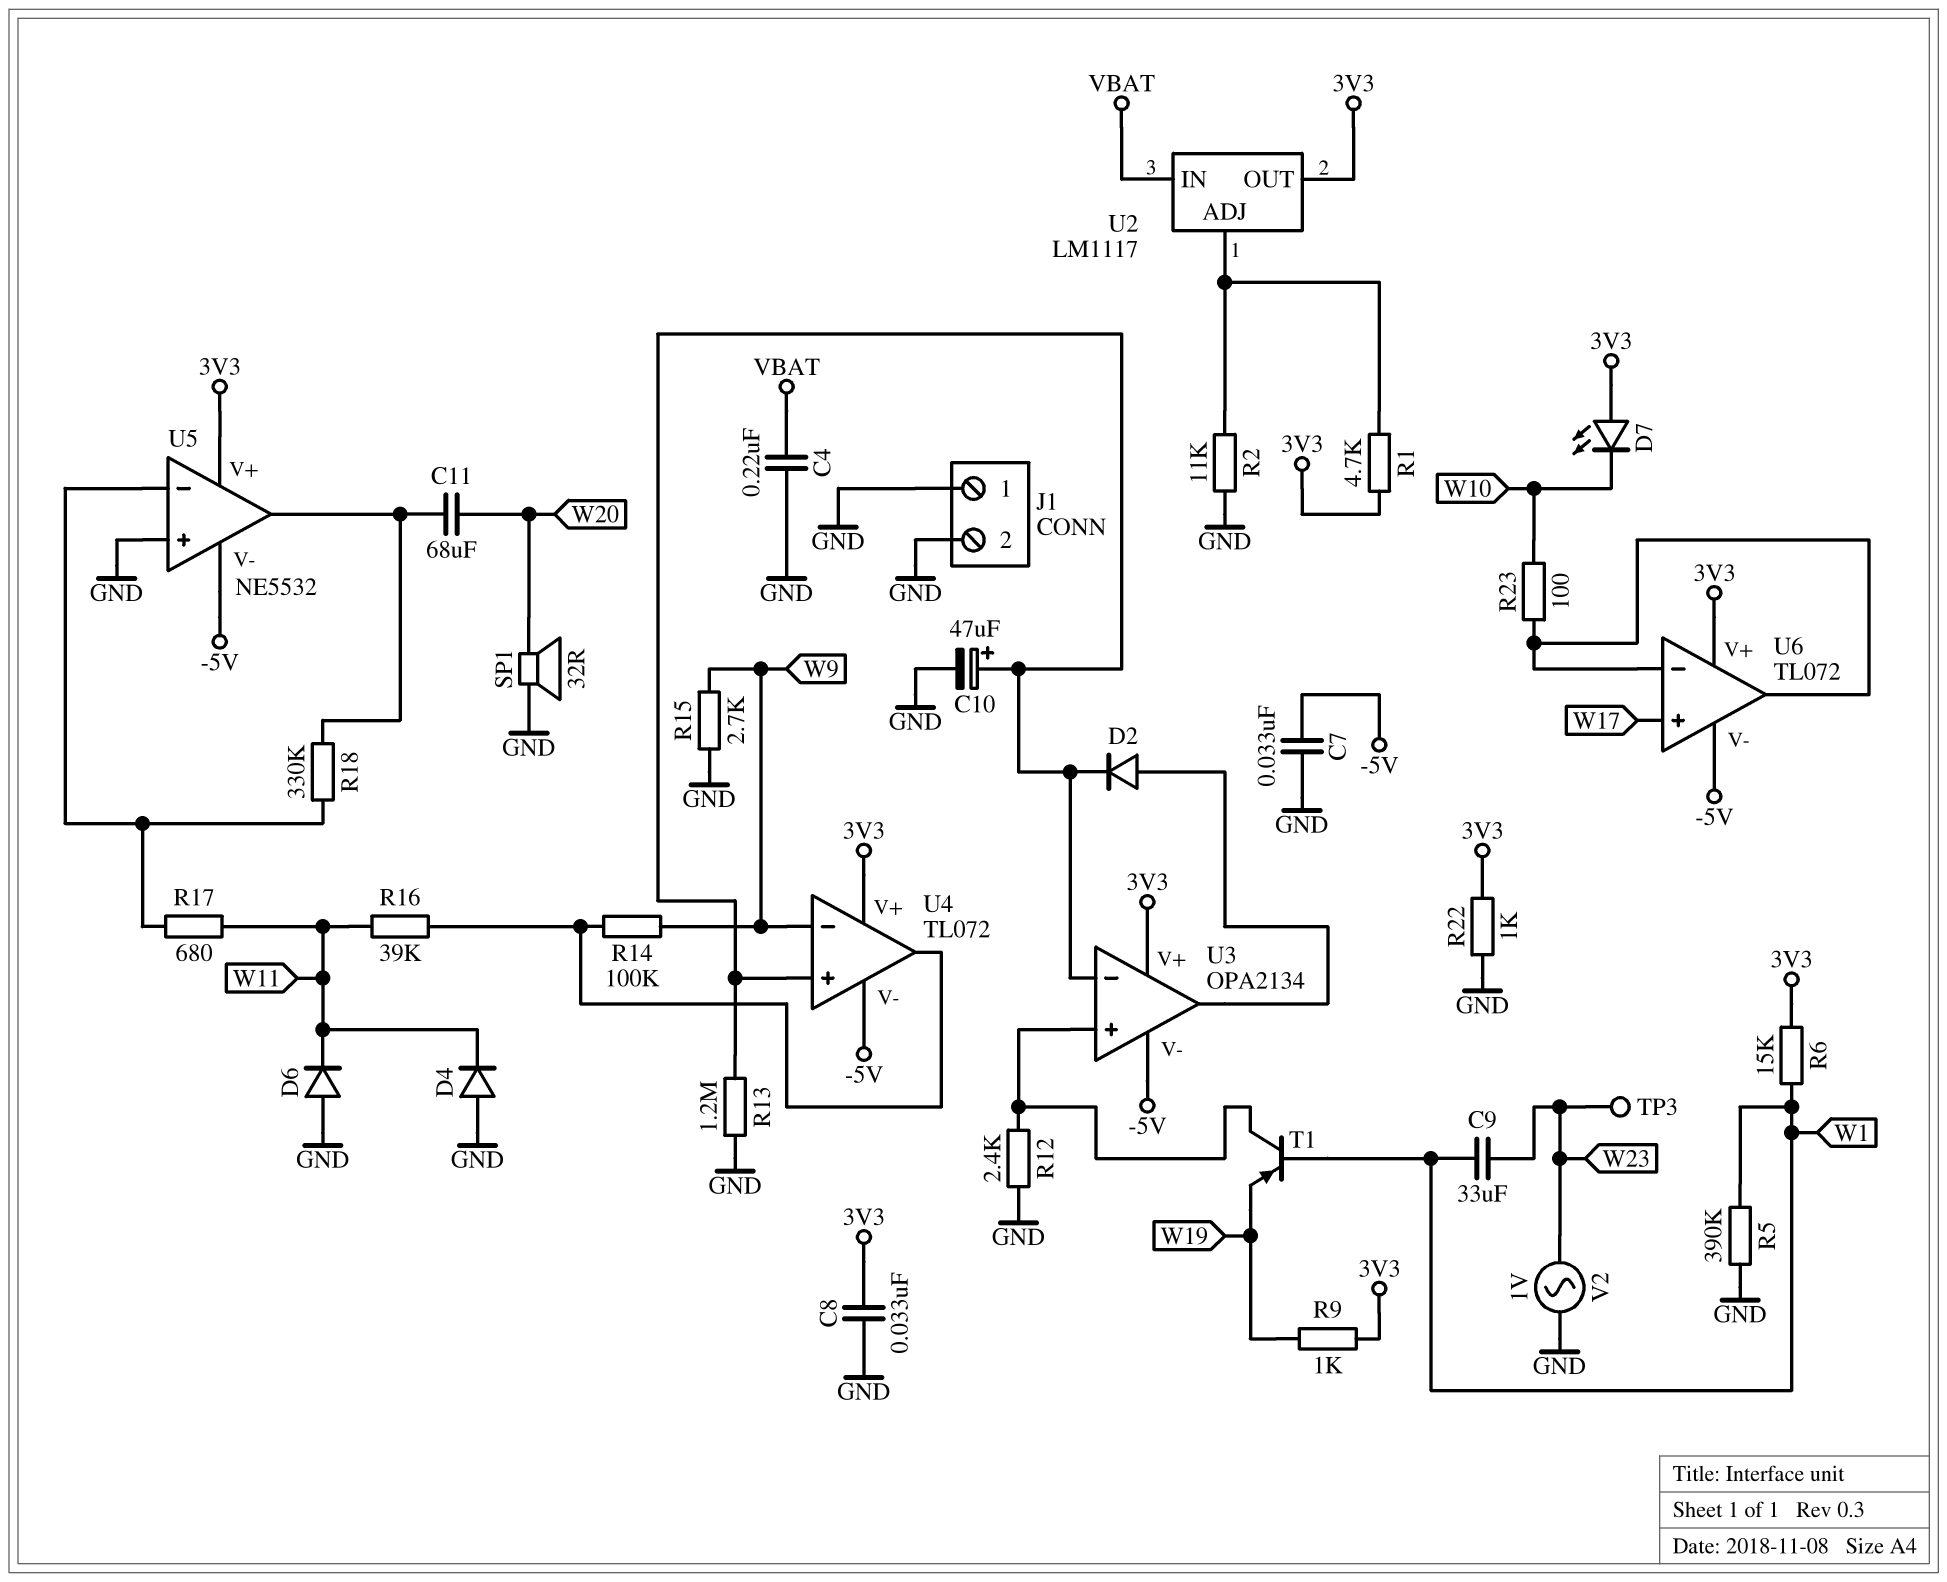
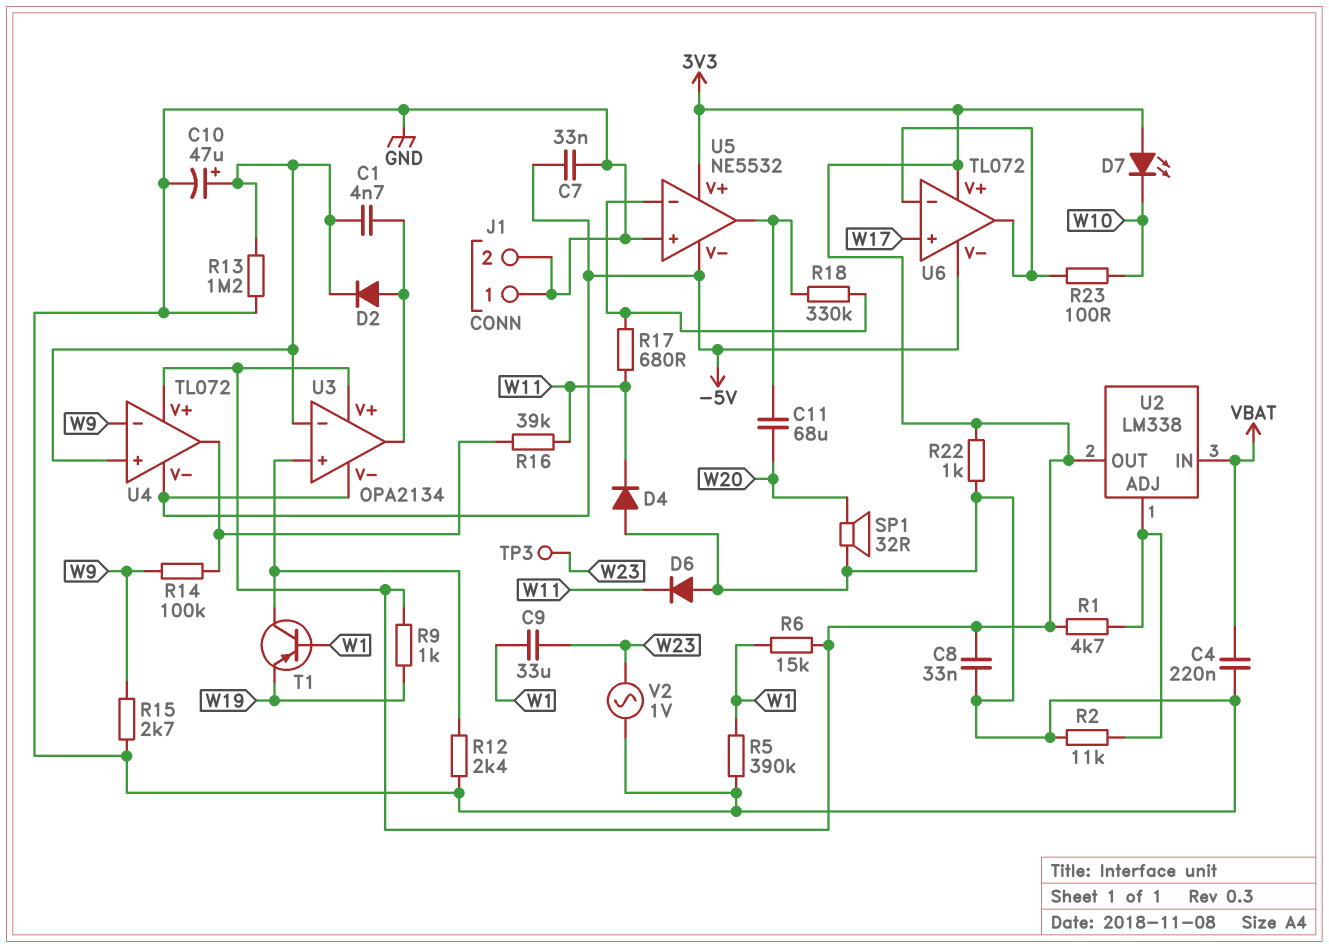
C1: none -> 4.7nF (U3/in-, U3/out)
U2: LM1117 -> LM338

